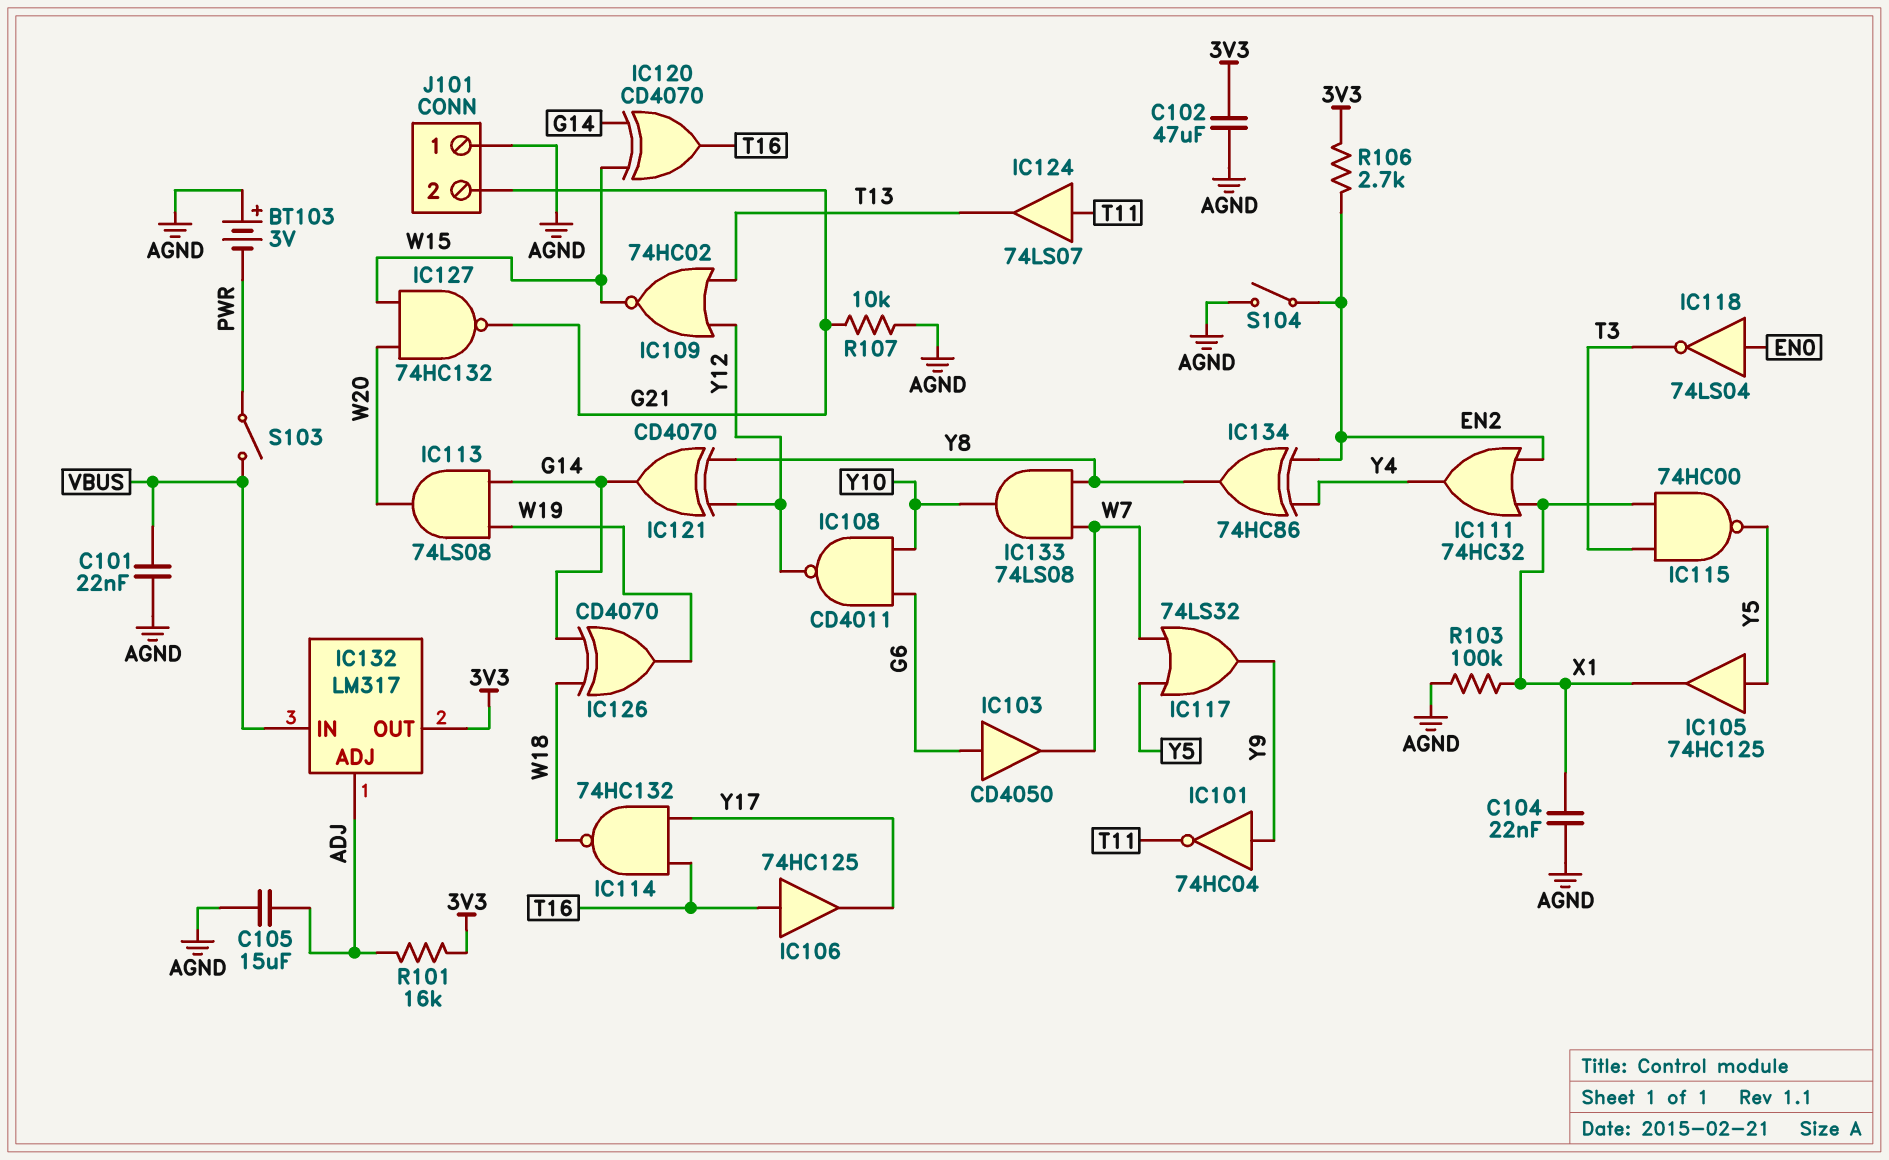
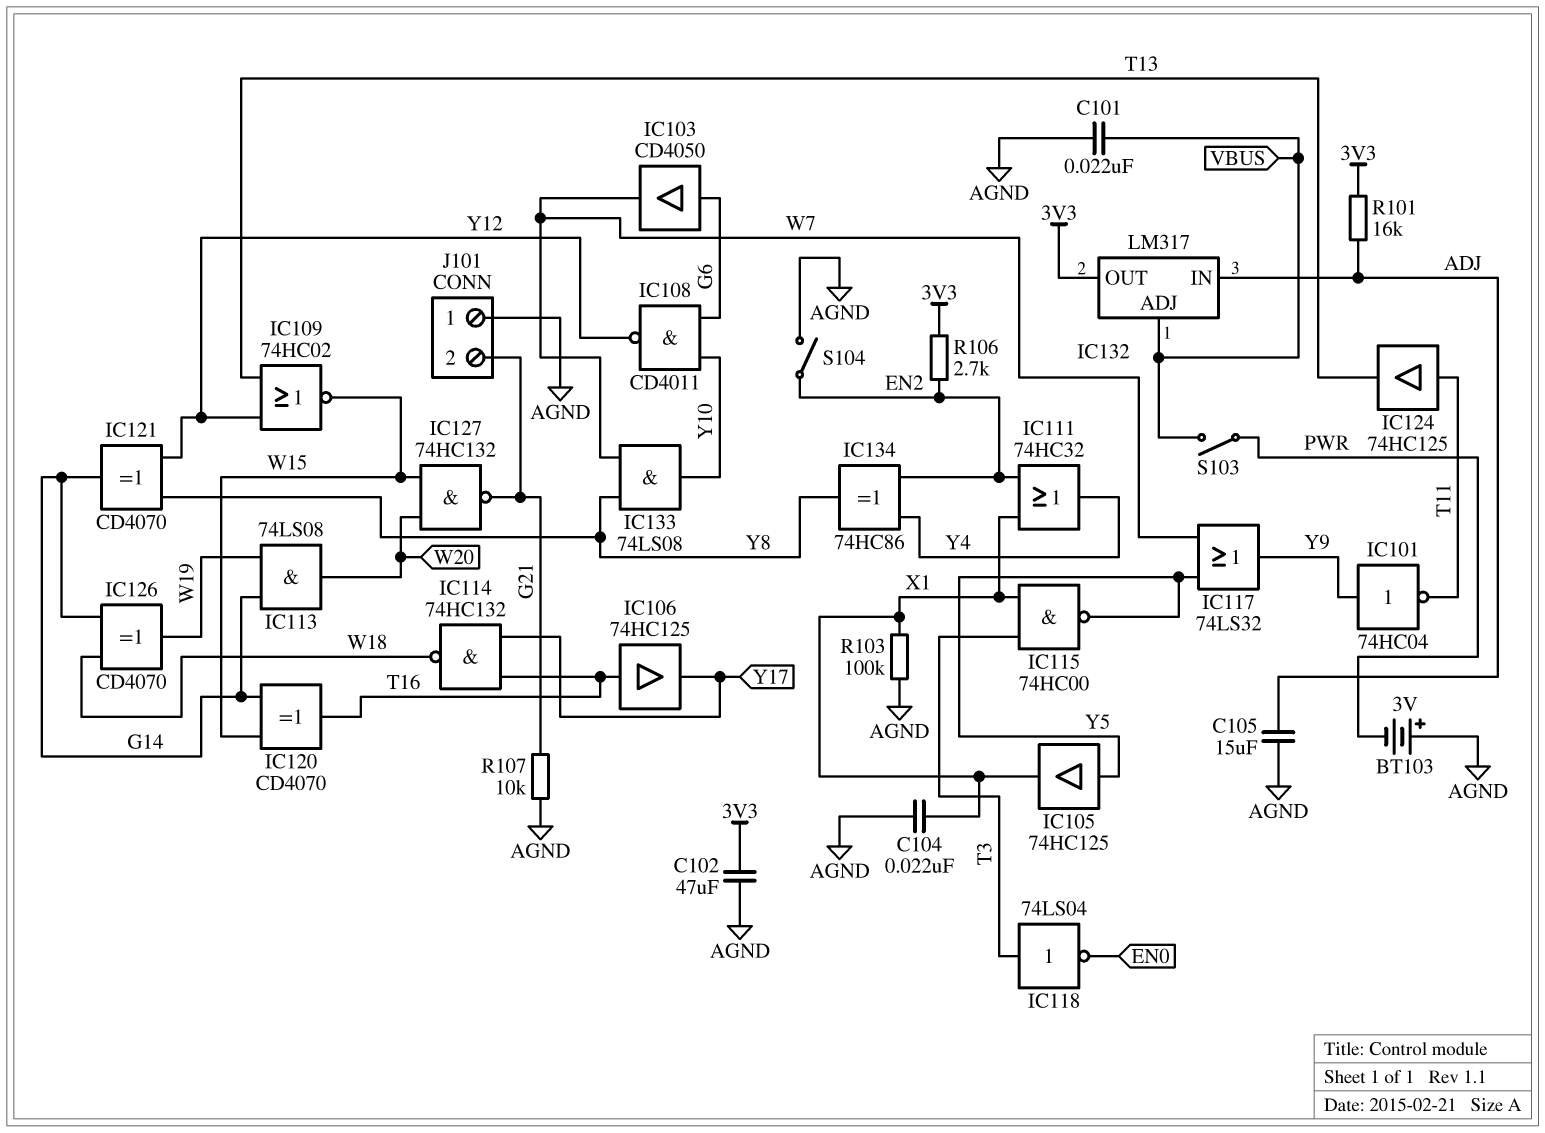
IC118: NOT 74LS04 (in EN0, out T3) -> NOT 74LS04 (in T3, out EN0)
IC124: buffer 74LS07 (in T11, out T13) -> buffer 74HC125 (in T11, out T13)
IC132 pin ADJ: ADJ -> VBUS
IC132 pin IN: VBUS -> ADJ

